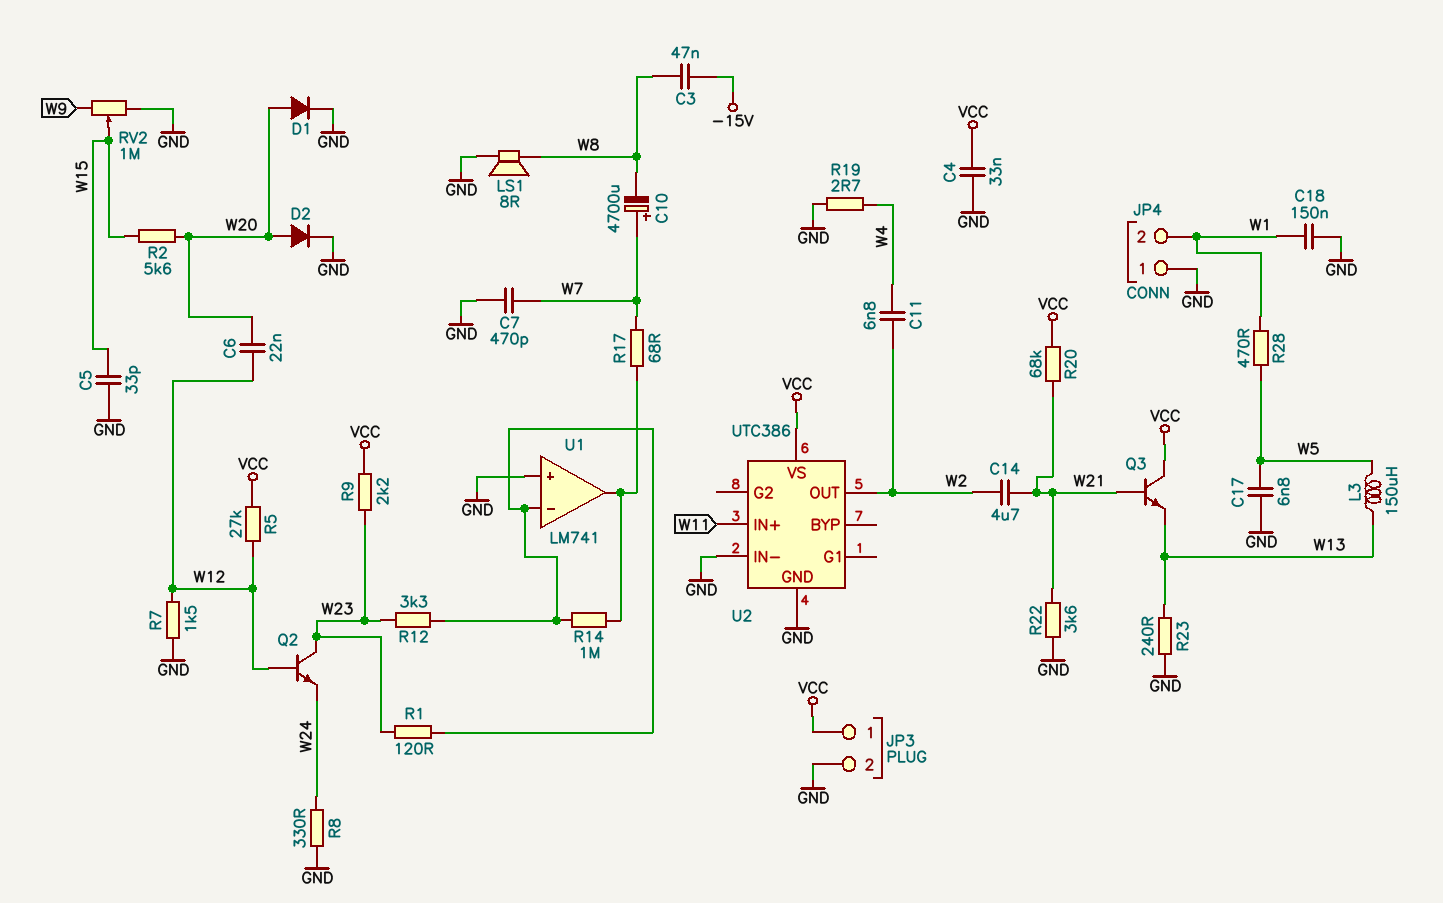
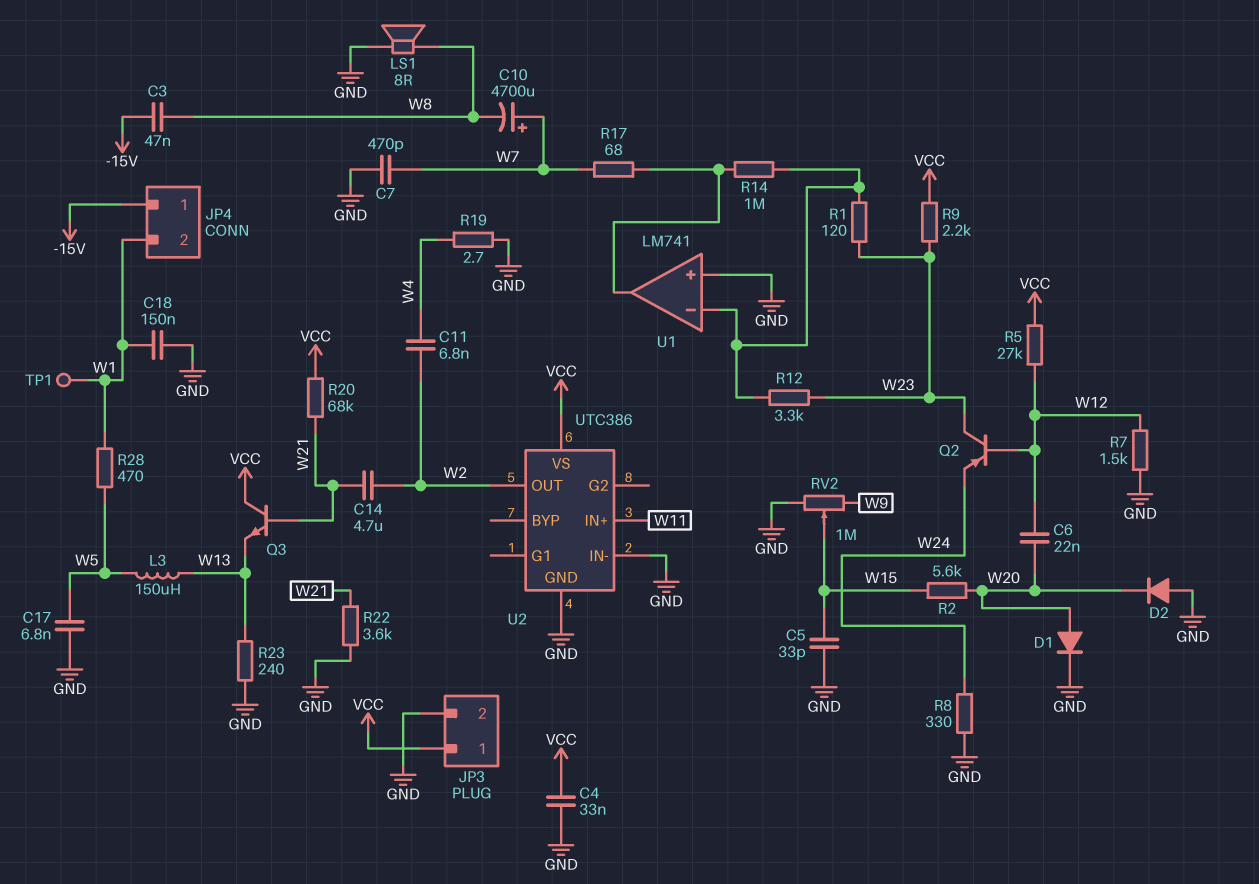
D2: diode (A W20, K GND) -> diode (A GND, K W20)
JP4 pin 1: GND -> -15V
Q2: NPN (B W12, C W23, E W24) -> PNP (B W12, C W23, E W24)
TP1: none -> test point (W1)

